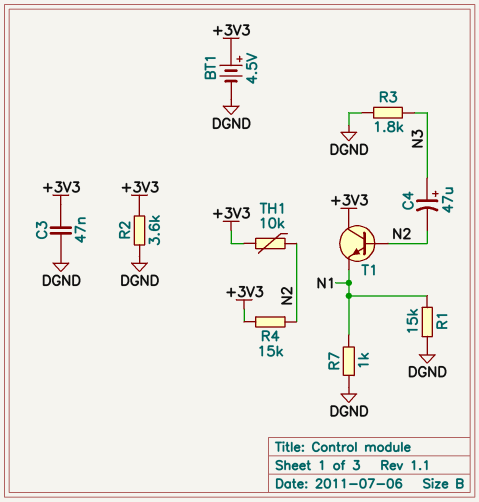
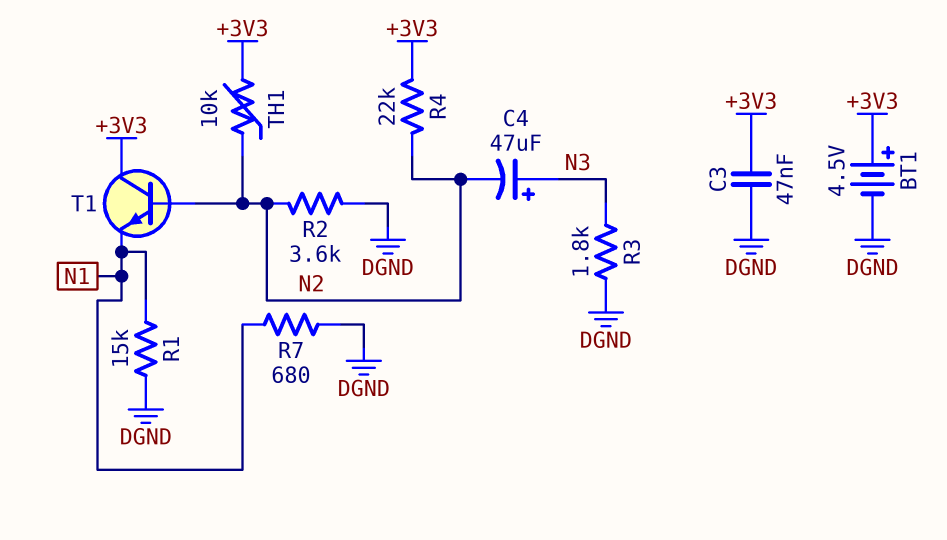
R2: 3.6k (+3V3, DGND) -> 3.6k (DGND, N2)
R4: 15k (+3V3, N2) -> 22k (+3V3, N2)
R7: 1k (DGND, N1) -> 680 (DGND, N1)

